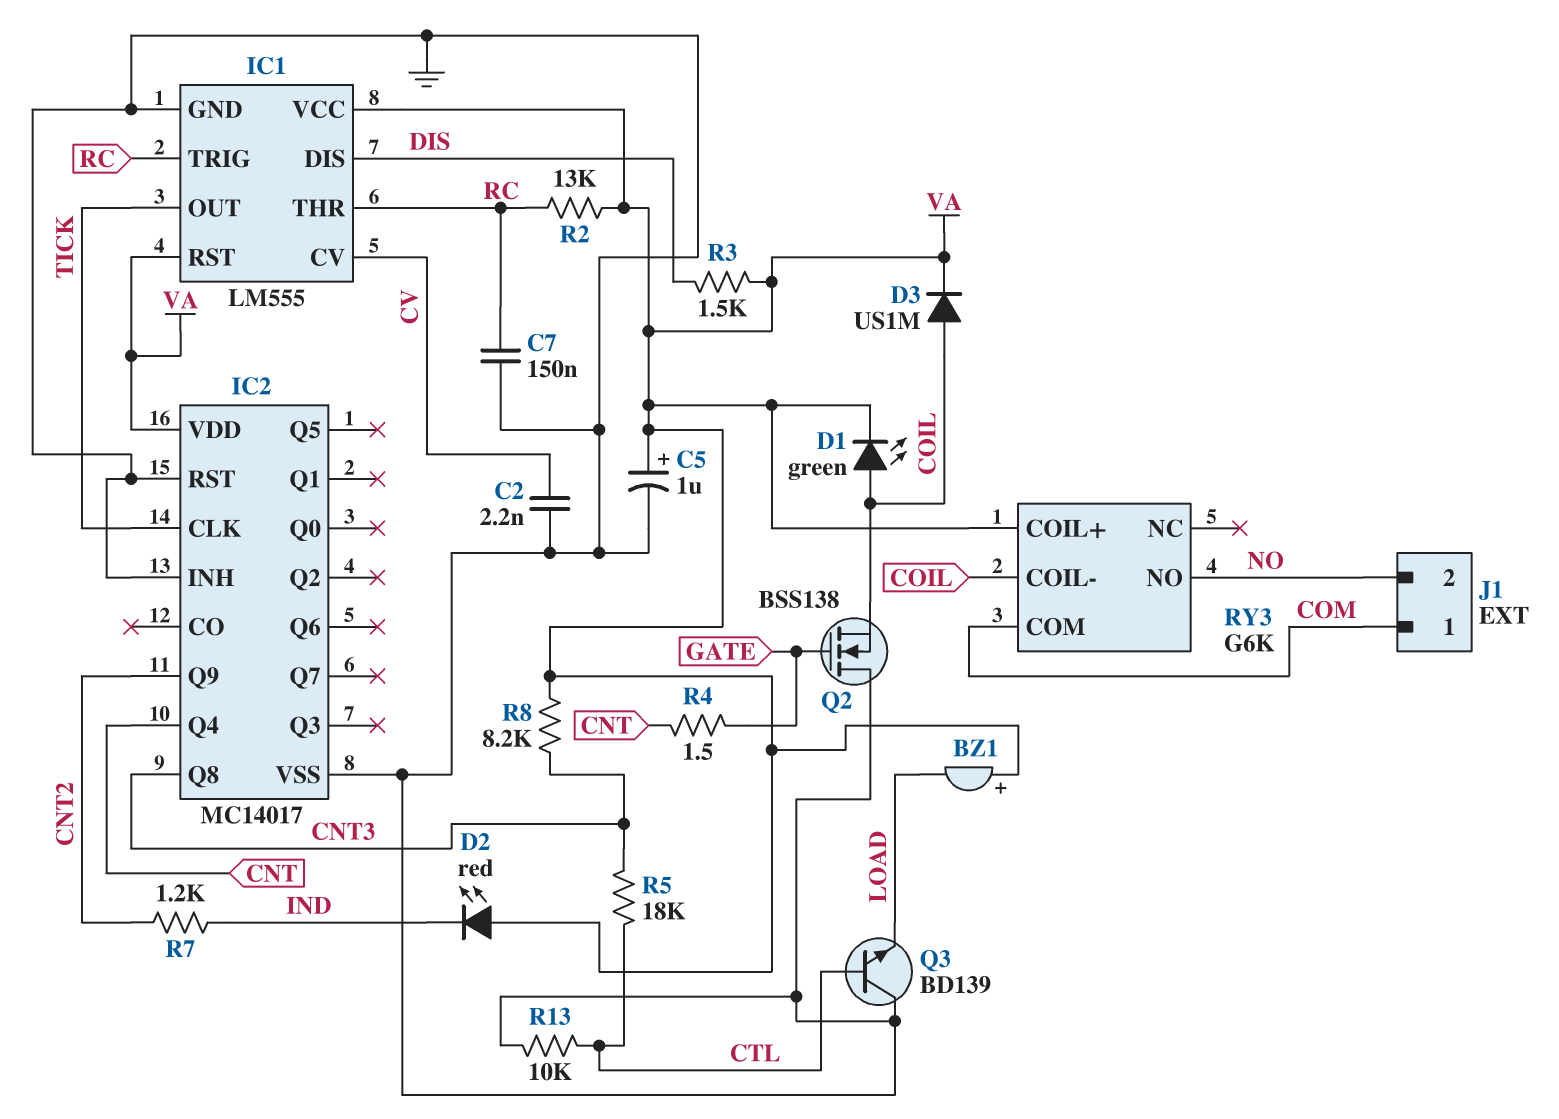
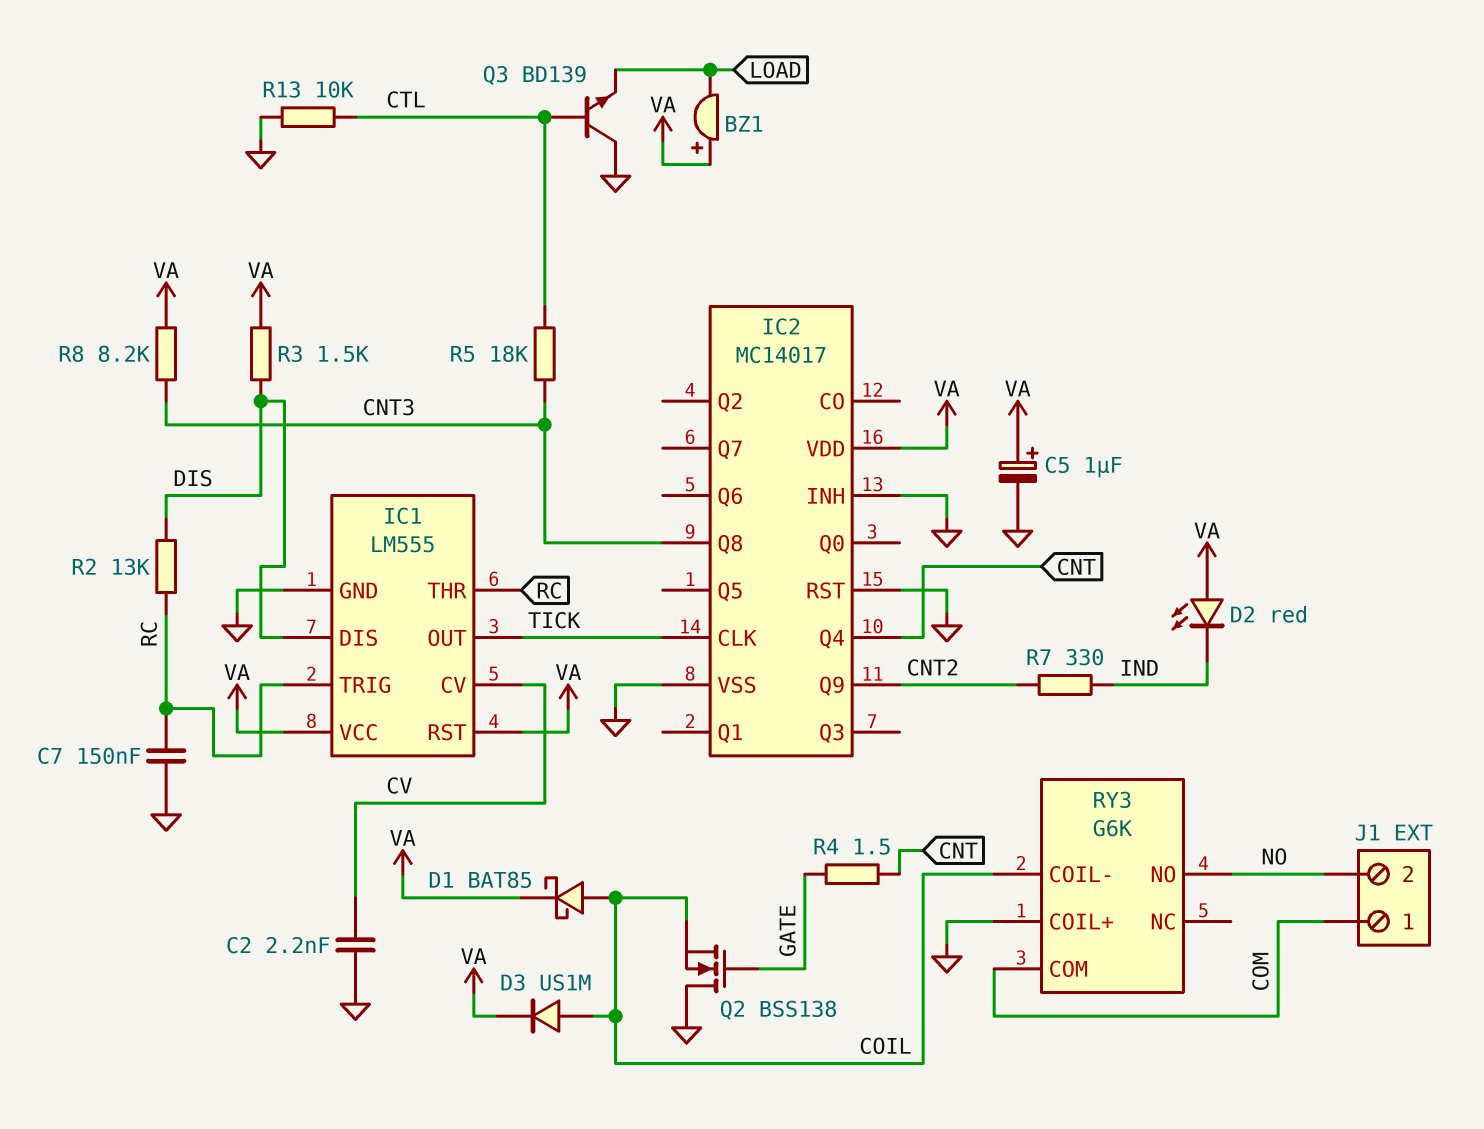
D1: LED green (A COIL, K VA) -> schottky BAT85 (A COIL, K VA)
R2: 13k (RC, VA) -> 13k (DIS, RC)
R7: 1.2k (CNT2, IND) -> 330 (CNT2, IND)
RY3 pin COIL+: VA -> GND

